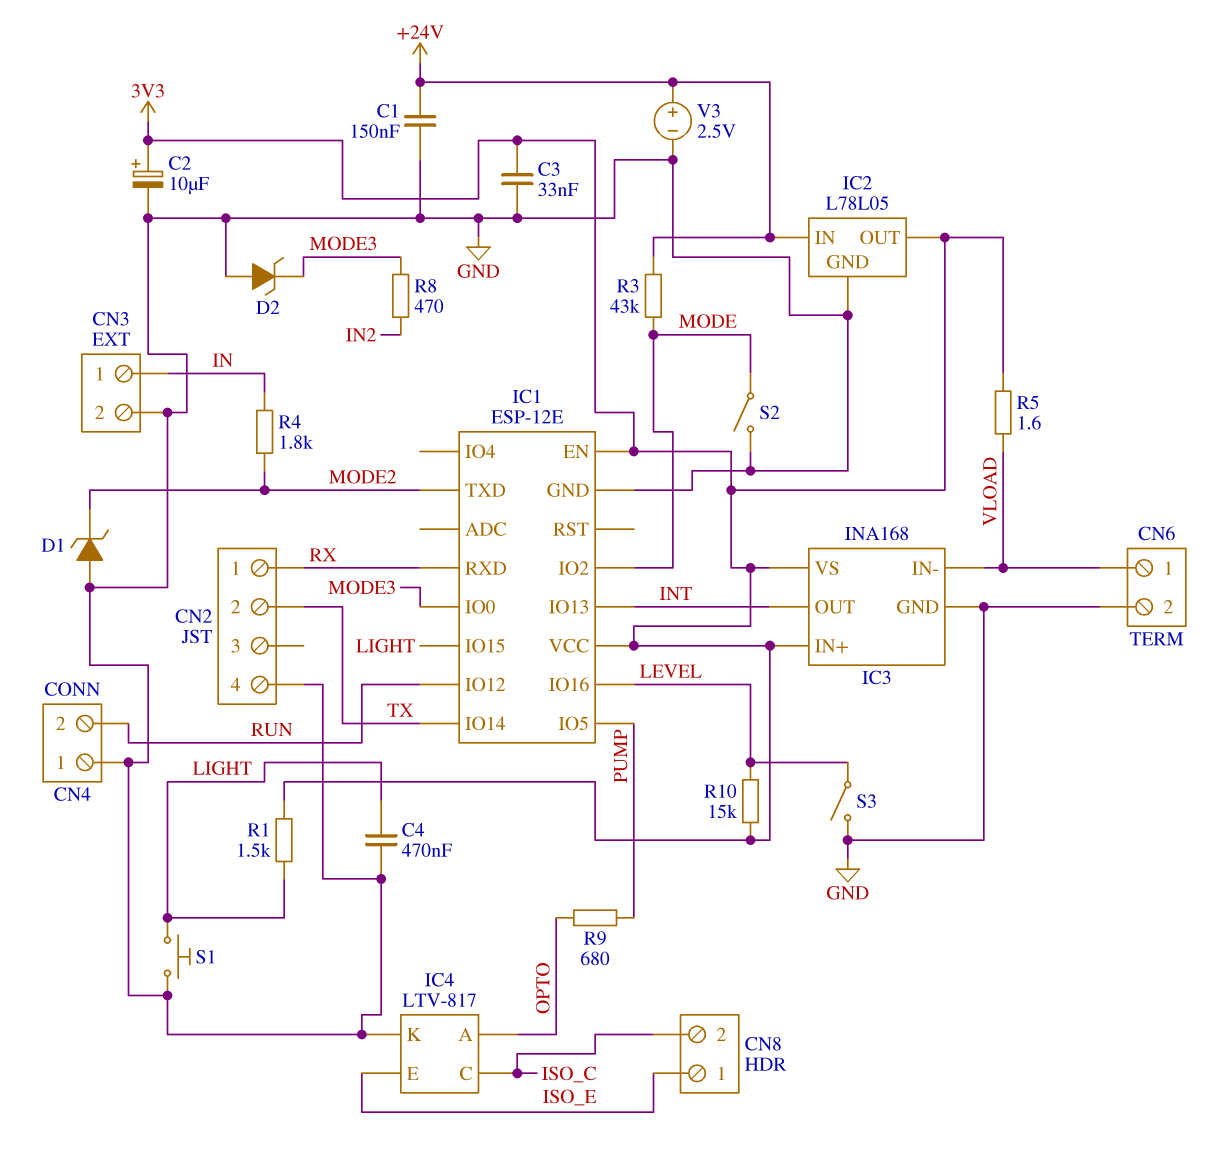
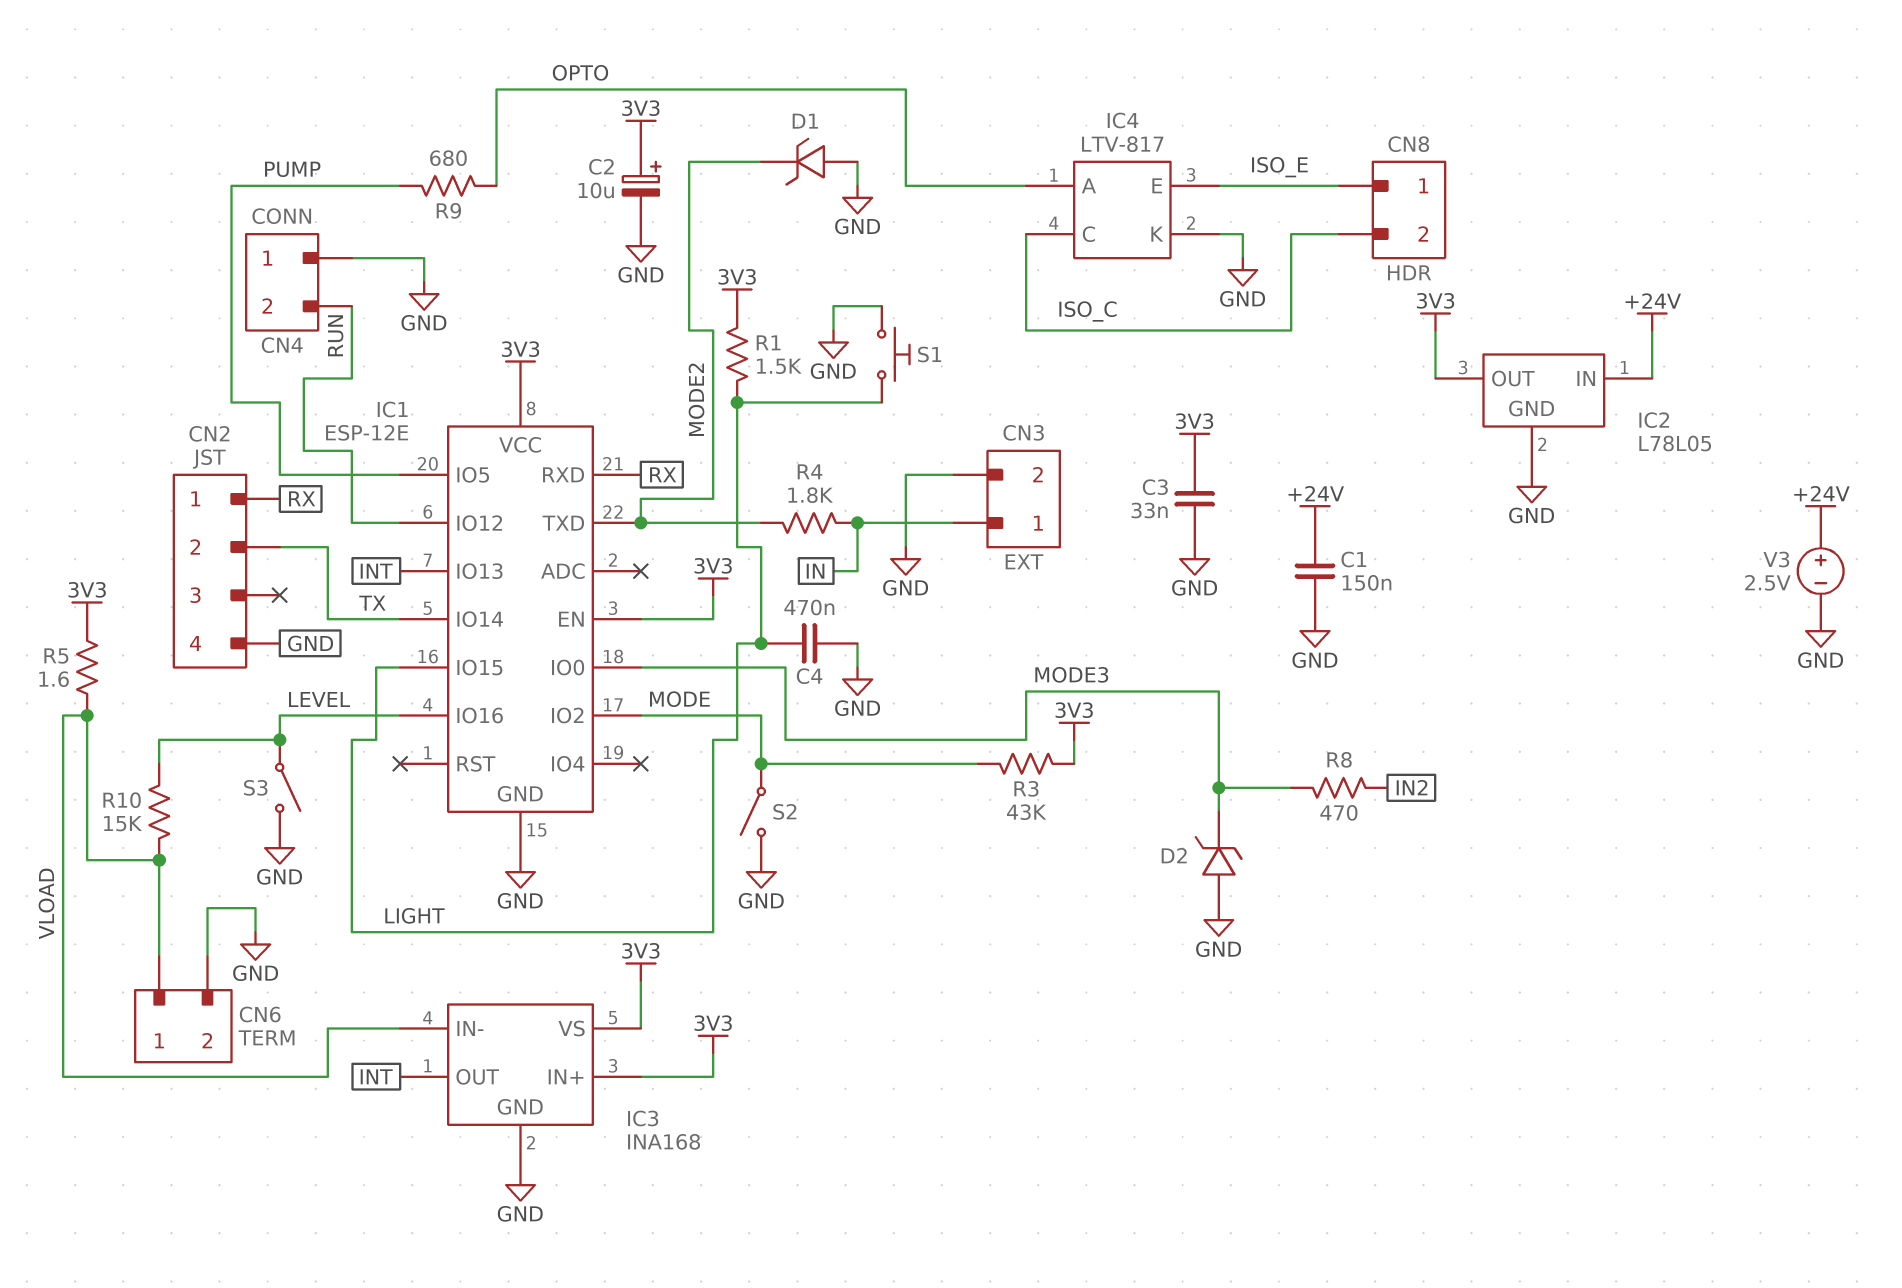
R3: 43k (+24V, MODE) -> 43k (3V3, MODE)
R10: 15k (3V3, LEVEL) -> 15k (LEVEL, VLOAD)

